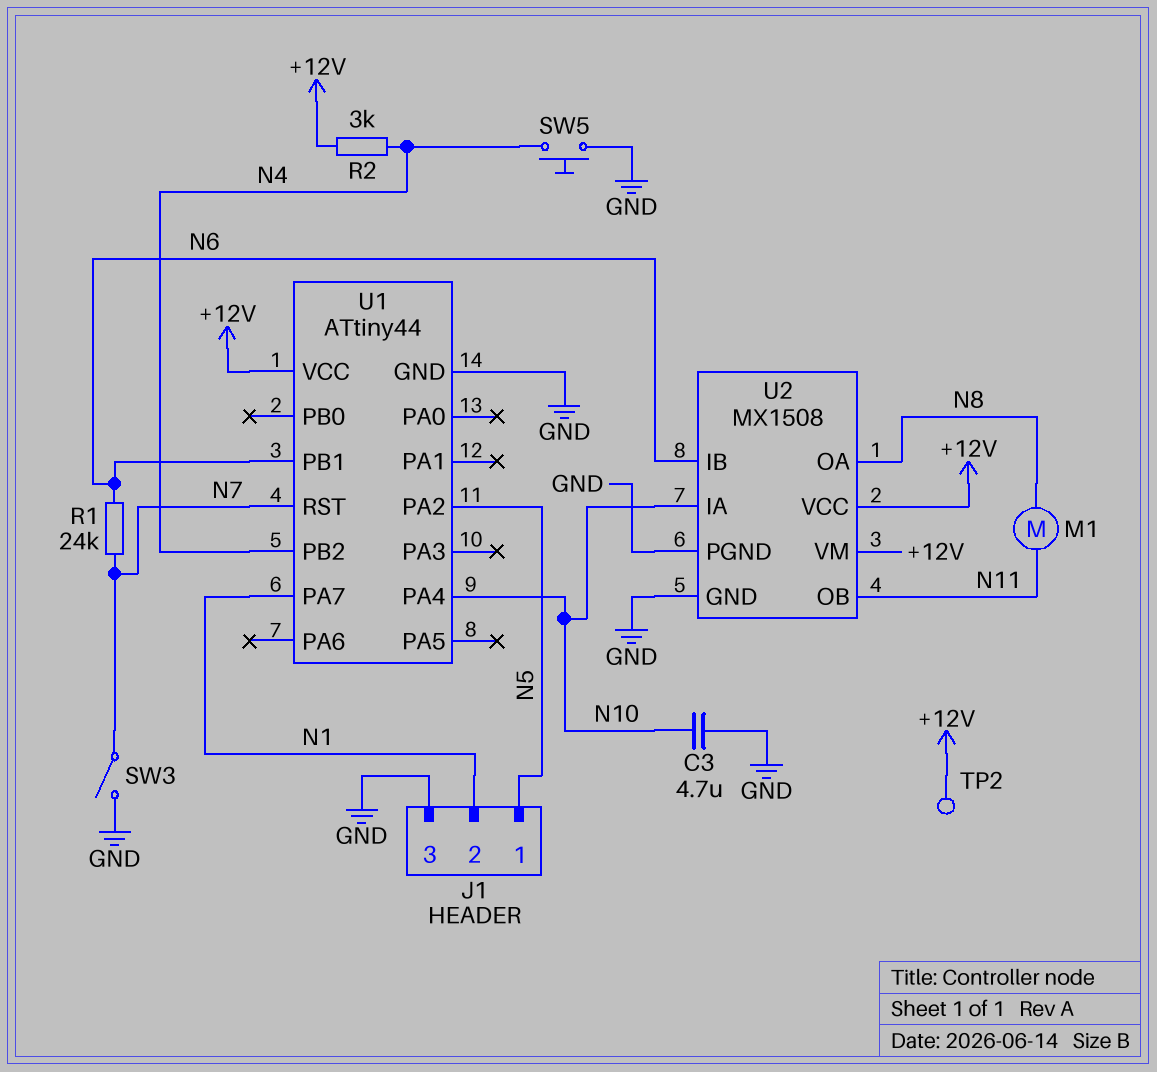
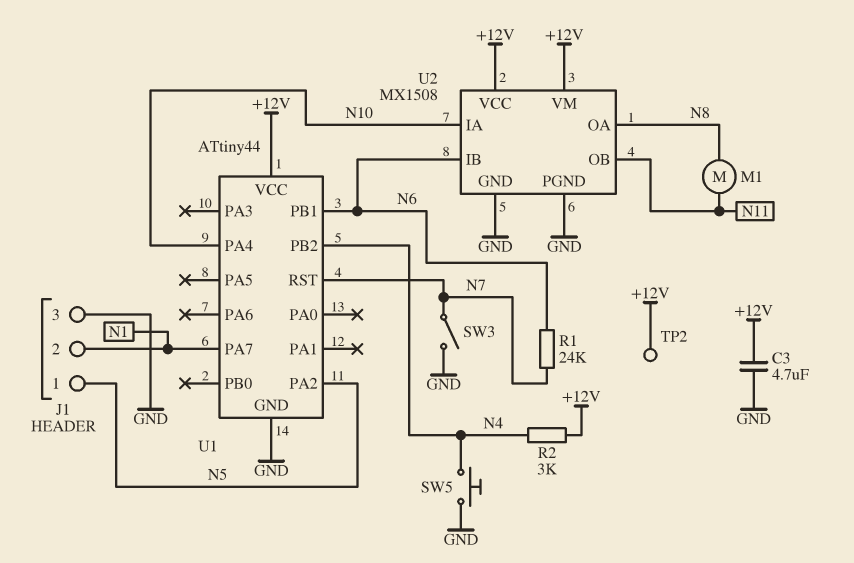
C3: 4.7uF (GND, N10) -> 4.7uF (+12V, GND)

